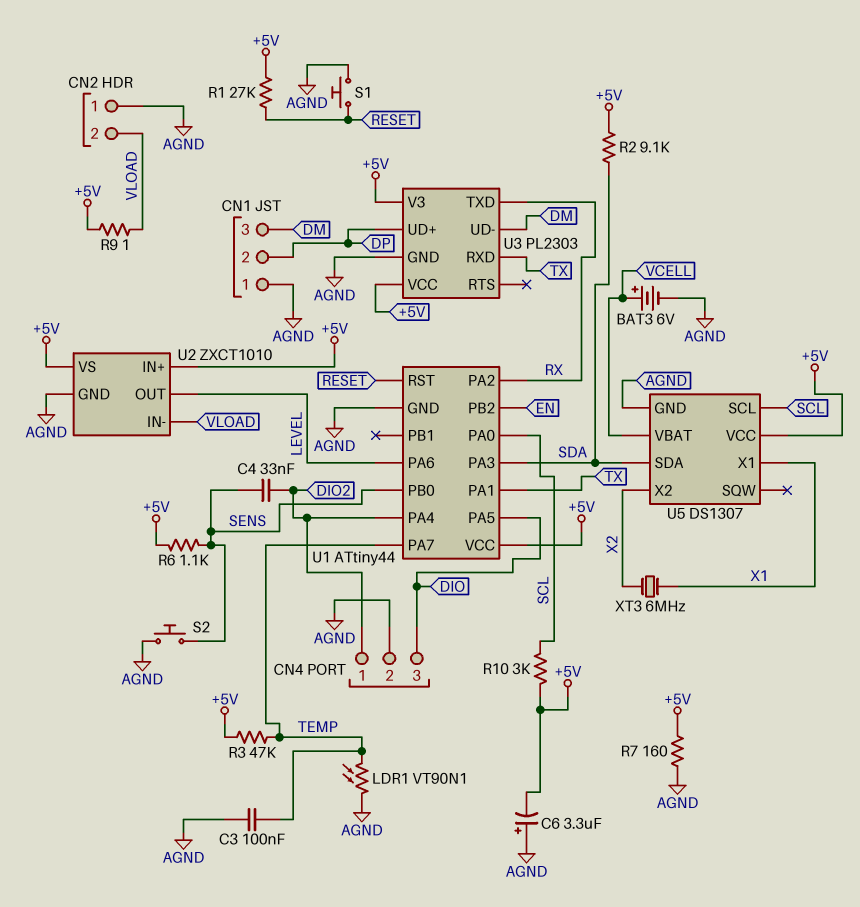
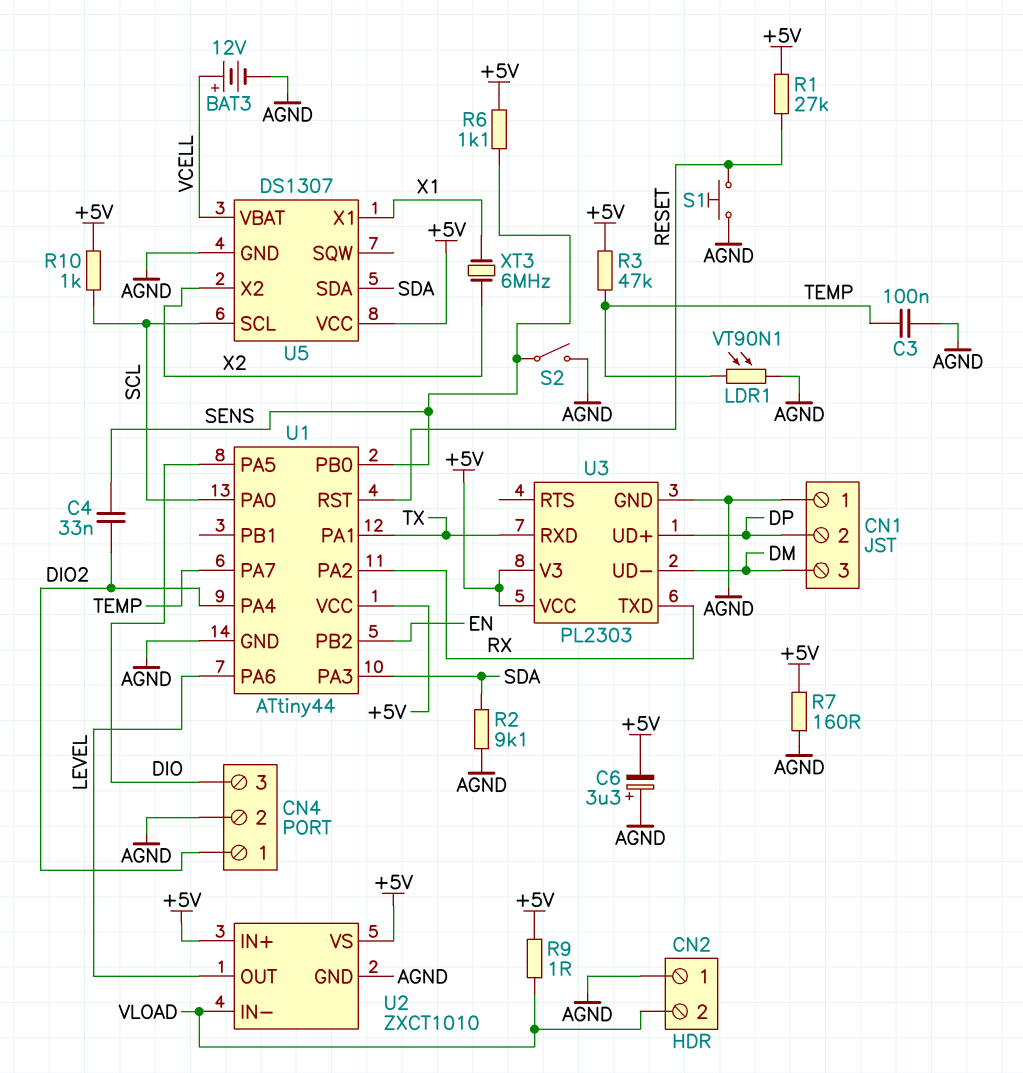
BAT3: 6V (plus VCELL, minus AGND) -> 12V (plus VCELL, minus AGND)
R2: 9.1k (+5V, SDA) -> 9.1k (AGND, SDA)
R10: 3k (+5V, SCL) -> 1k (+5V, SCL)
S2: button (AGND, SENS) -> switch (AGND, SENS)

